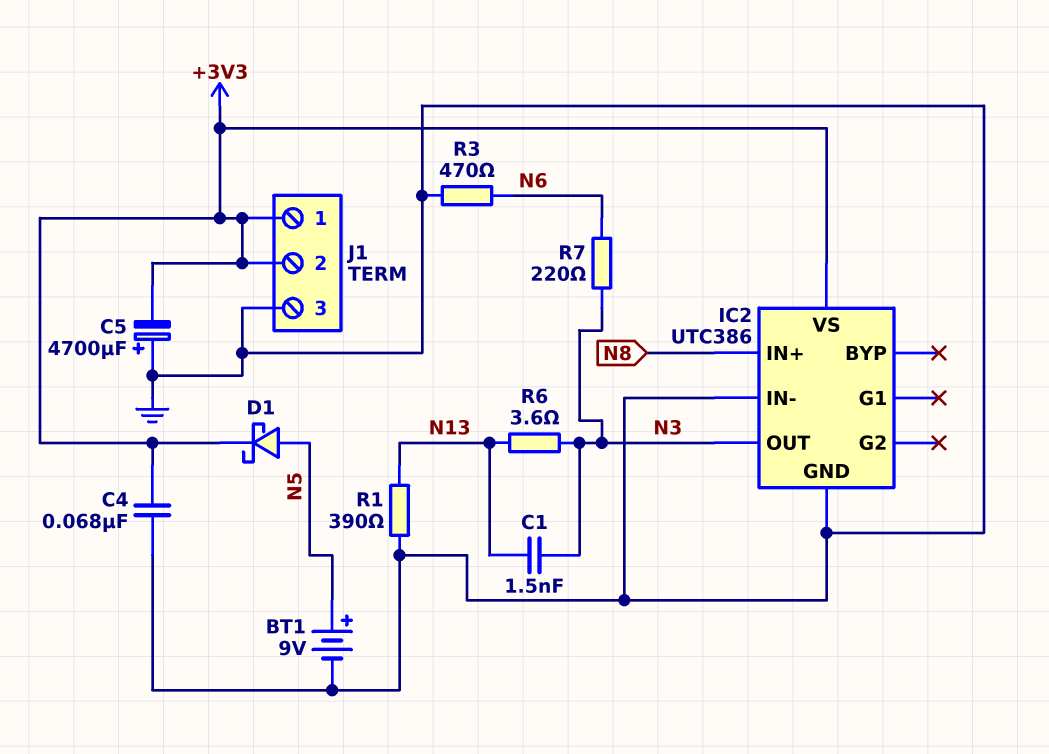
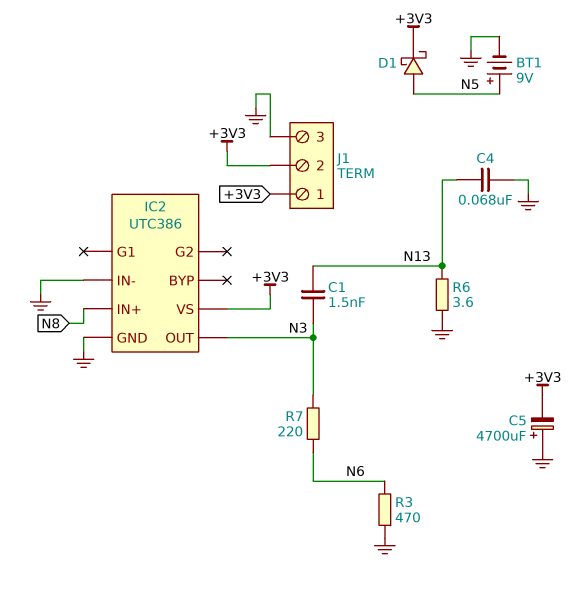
C4: 68nF (+3V3, GND) -> 68nF (GND, N13)
R1: 390 (GND, N13) -> none
R6: 3.6 (N3, N13) -> 3.6 (GND, N13)

